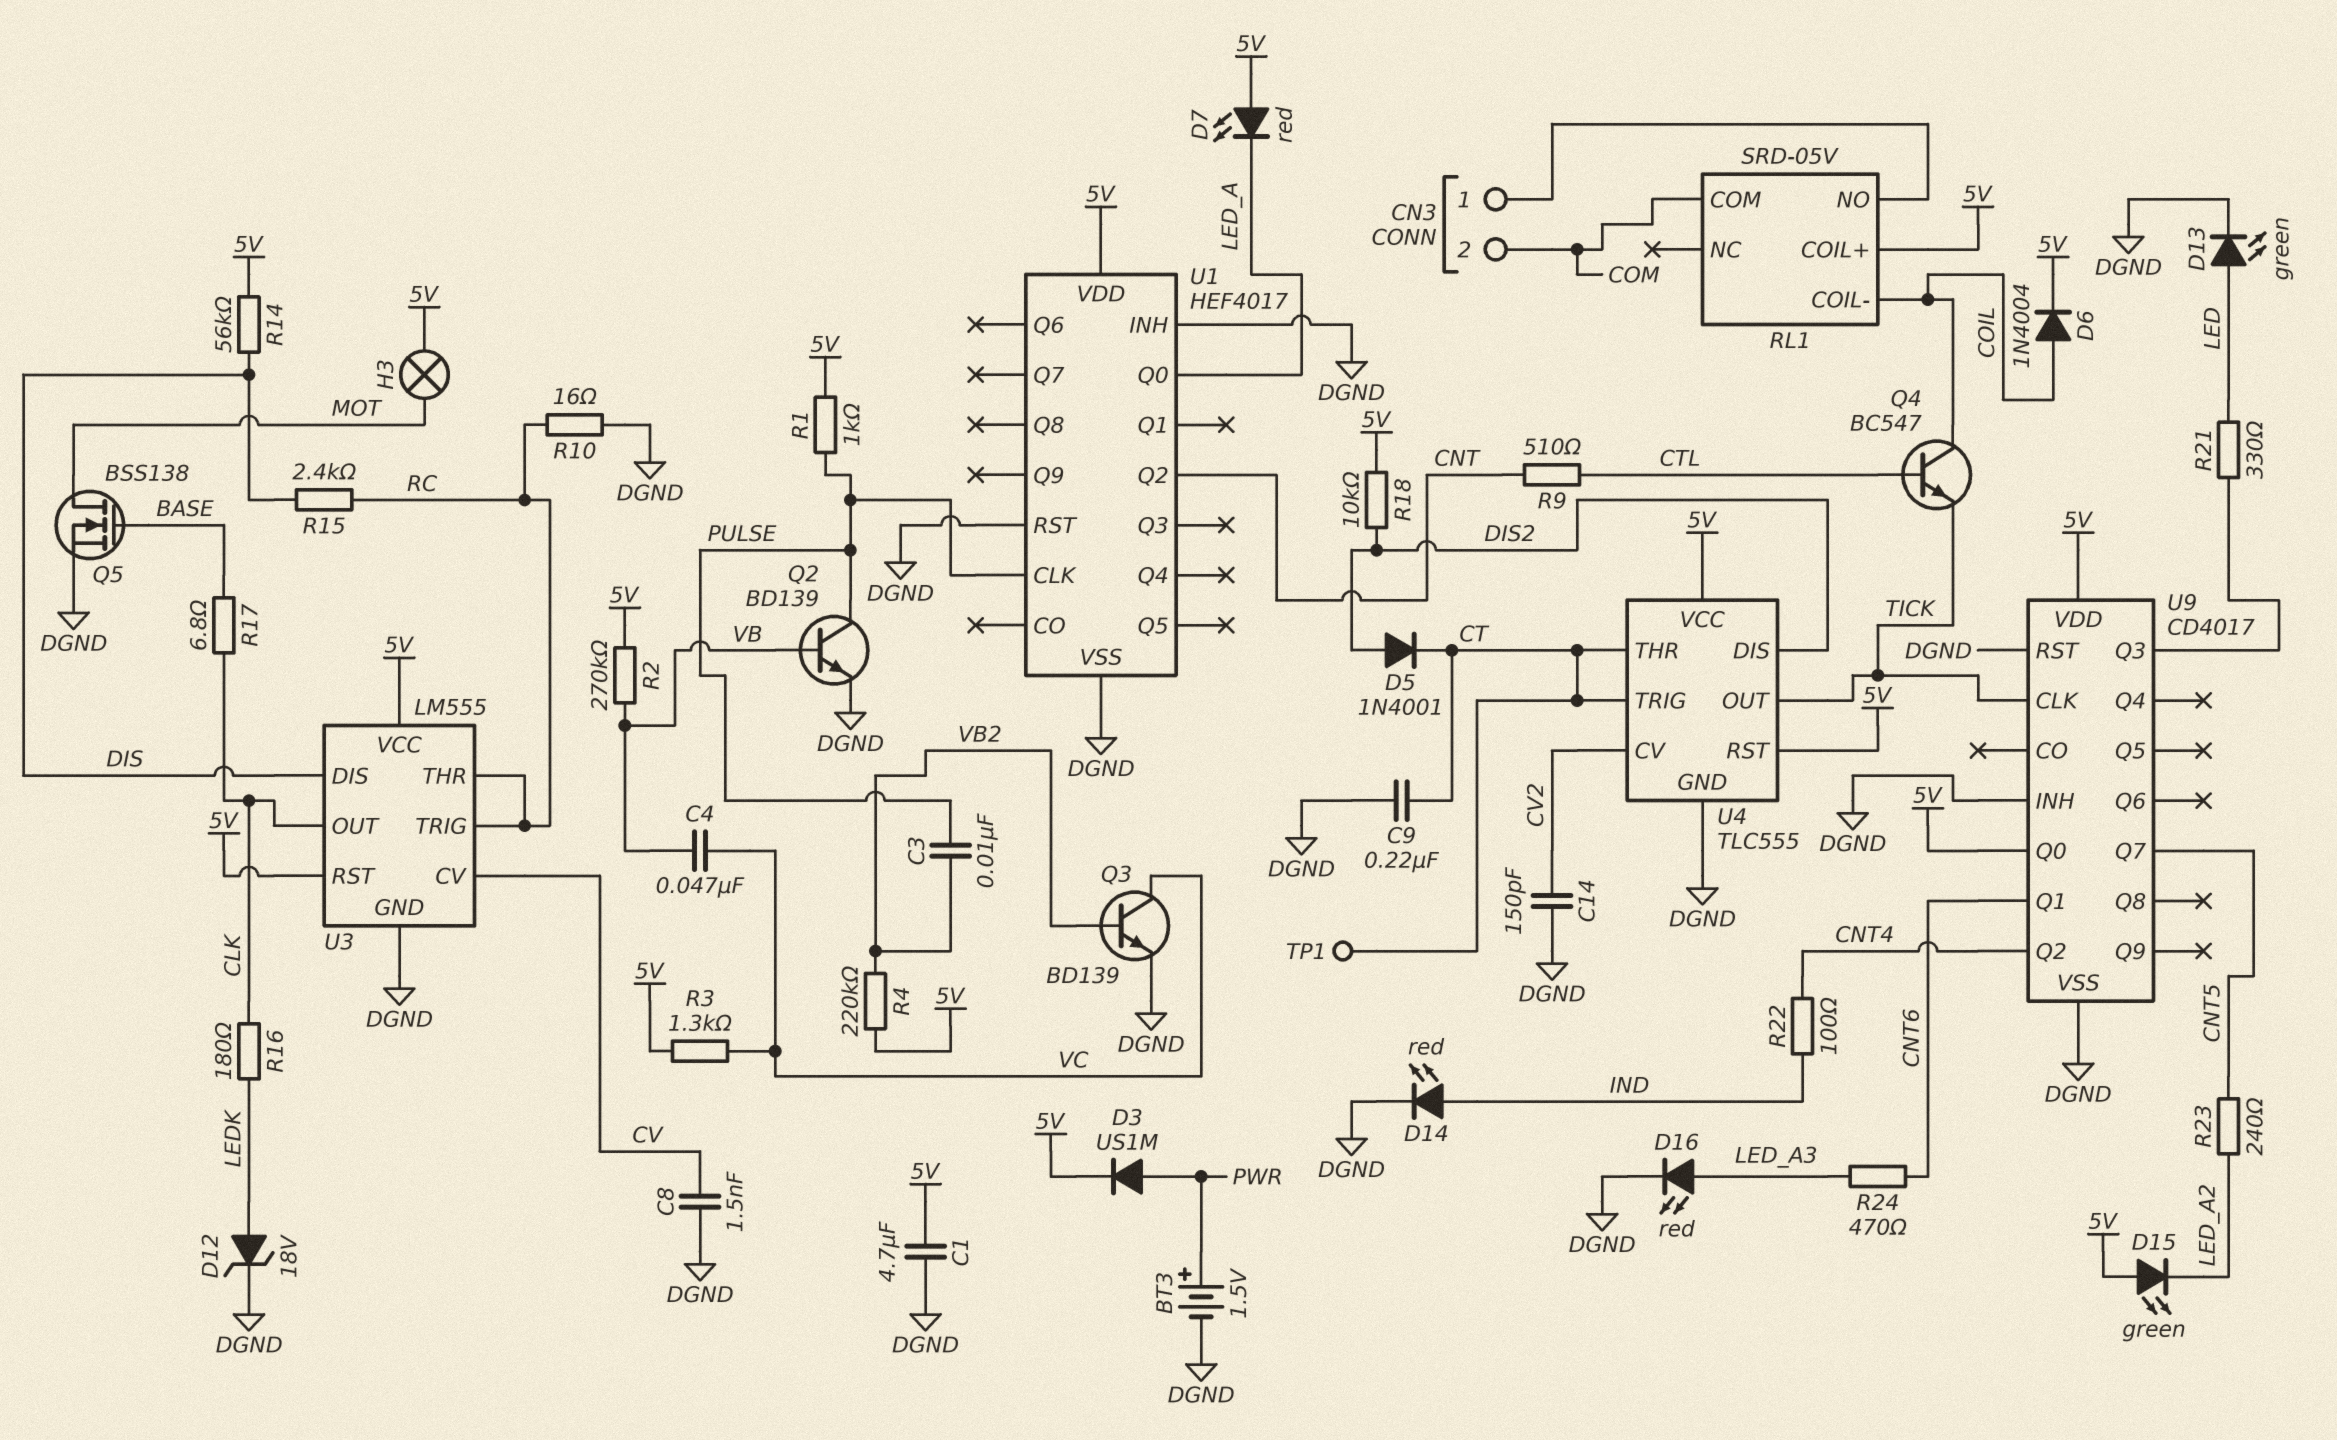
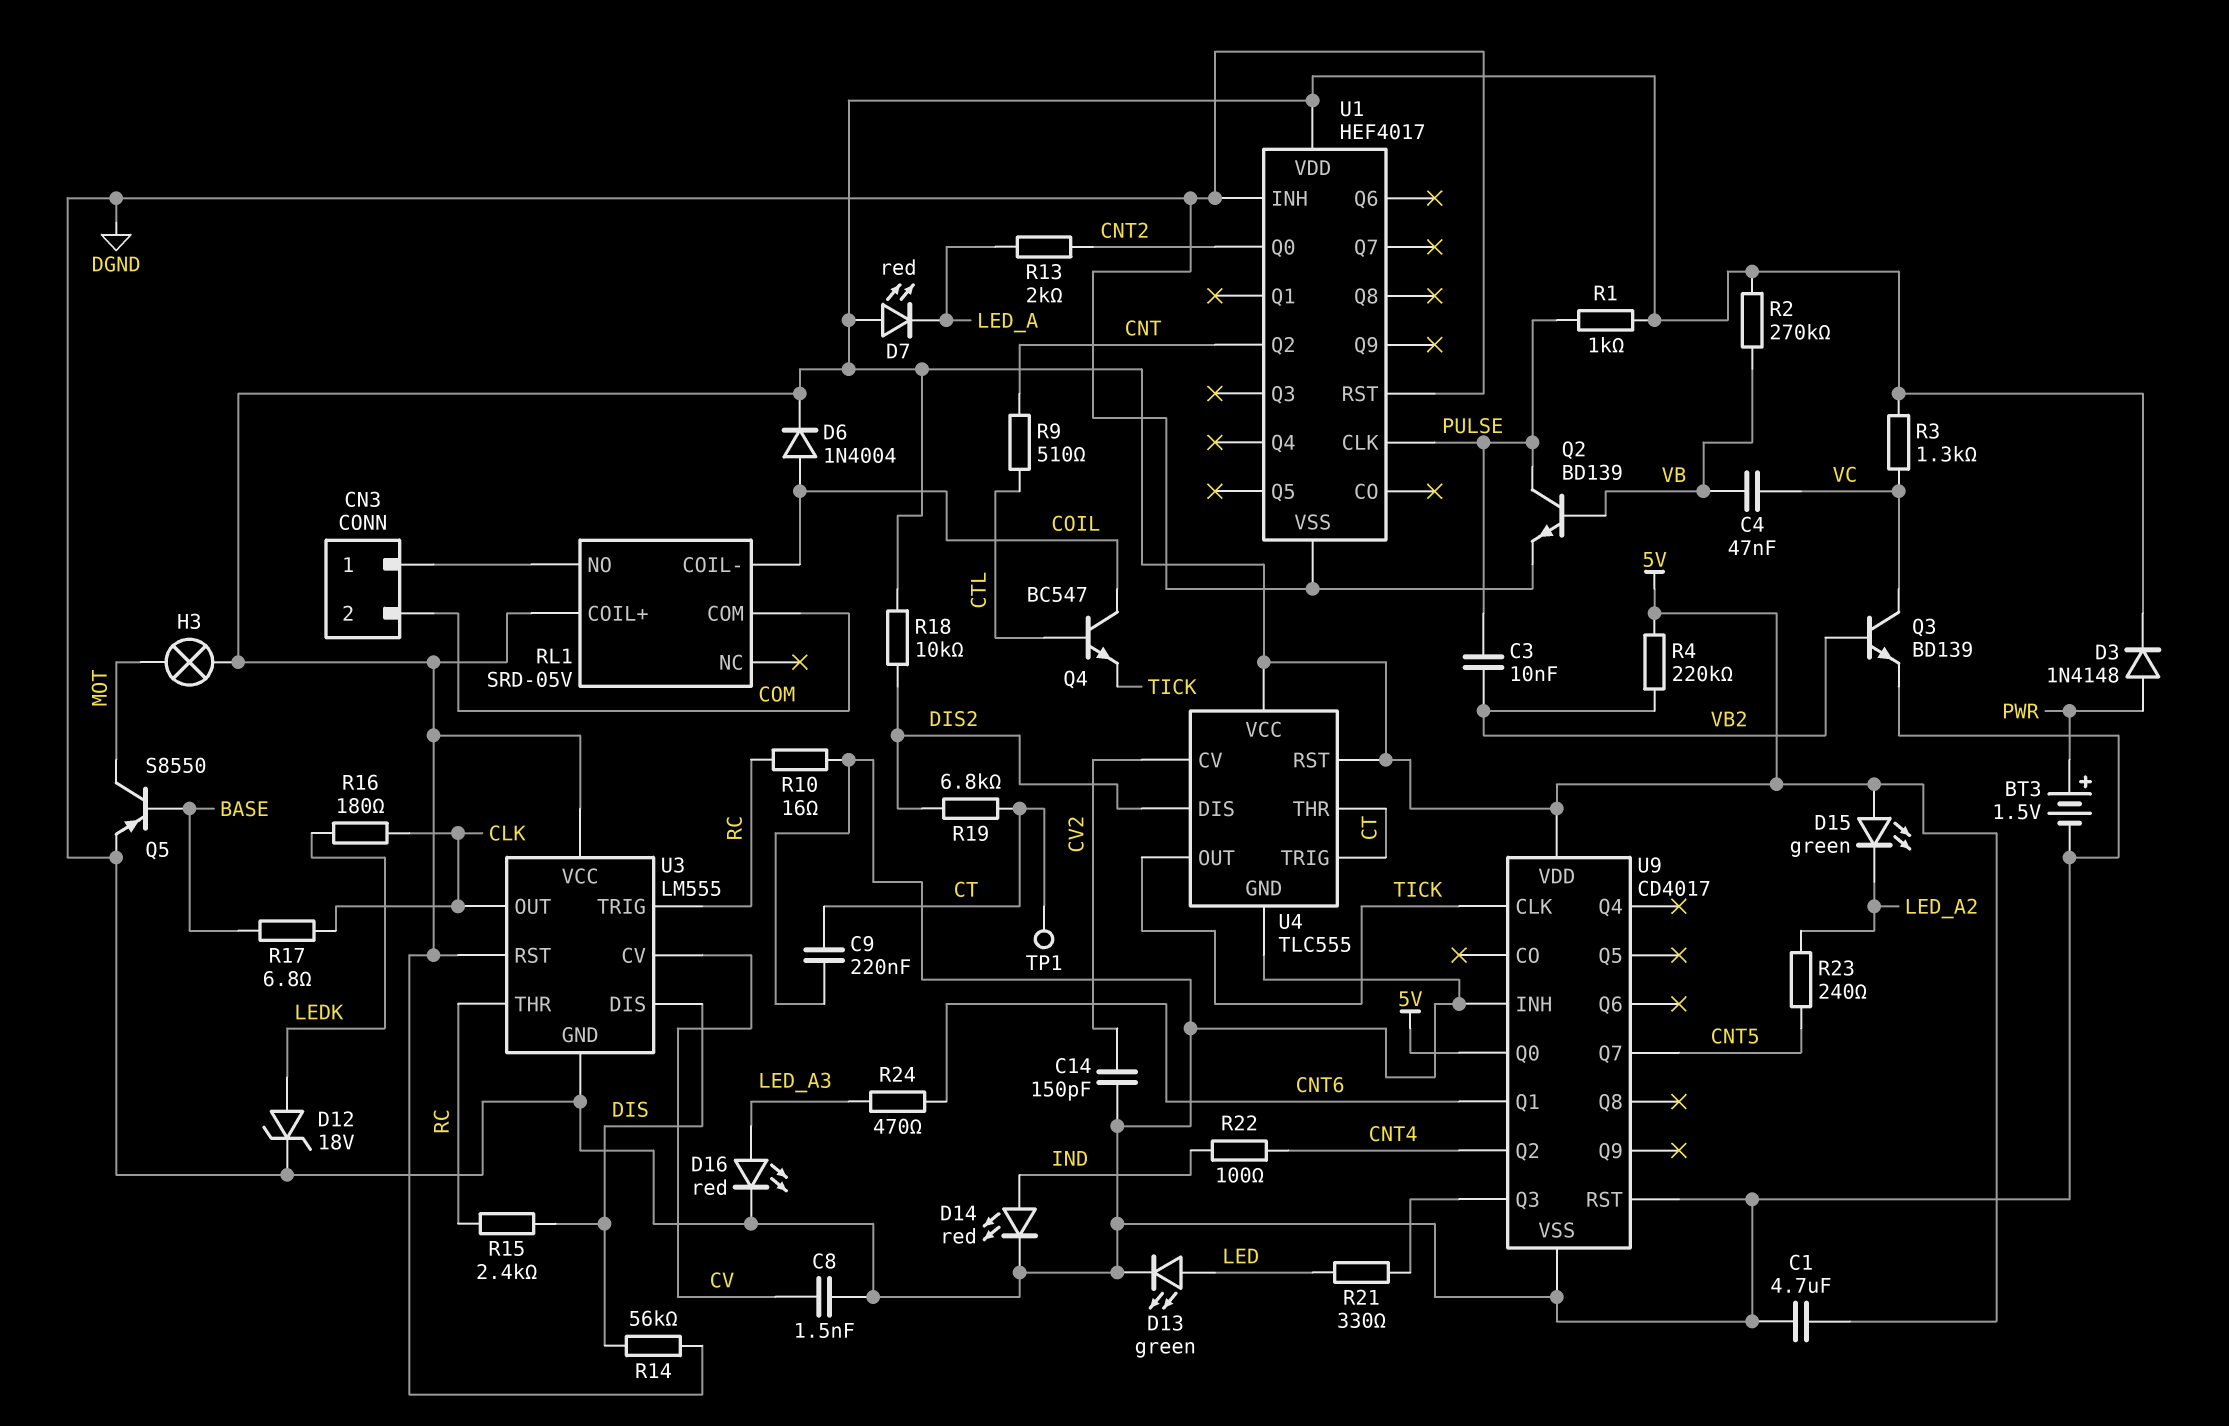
D3: diode US1M (A PWR, K 5V) -> diode 1N4148 (A PWR, K 5V)
D5: diode 1N4001 (A DIS2, K CT) -> none
Q5: NMOS BSS138 (G BASE, D MOT, S DGND) -> PNP S8550 (B BASE, C MOT, E DGND)
R13: none -> 2k (CNT2, LED_A)
R19: none -> 6.8k (CT, DIS2)
U1 pin Q0: LED_A -> CNT2

